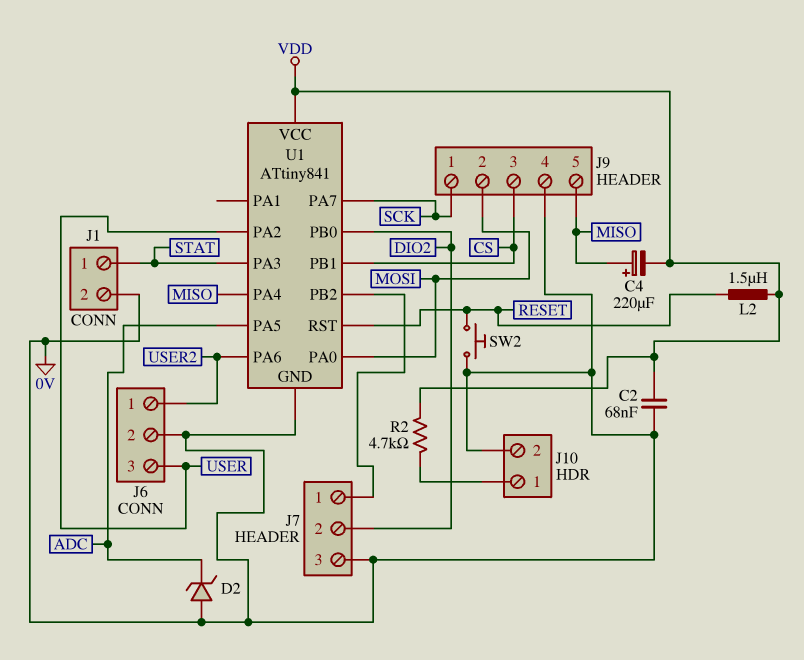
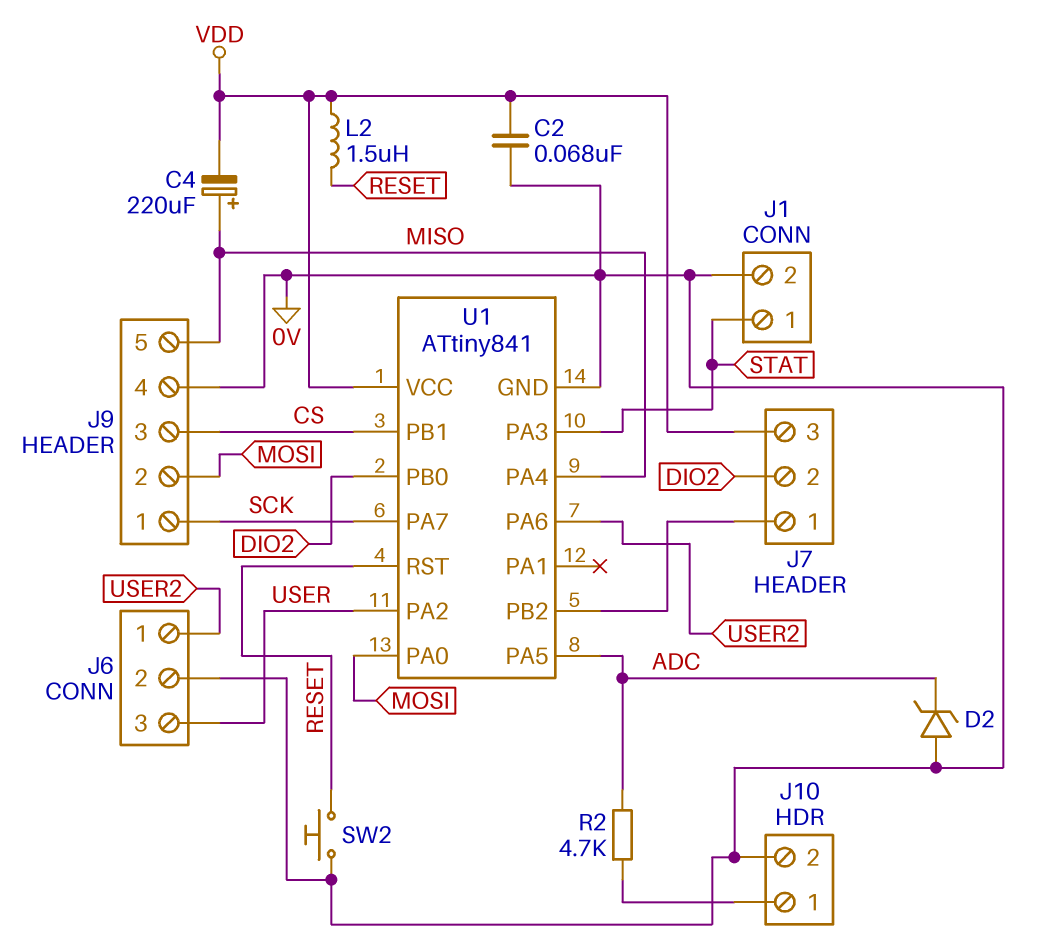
J7 pin 3: 0V -> VDD
R2: 4.7k (J10/1, VDD) -> 4.7k (ADC, J10/1)

